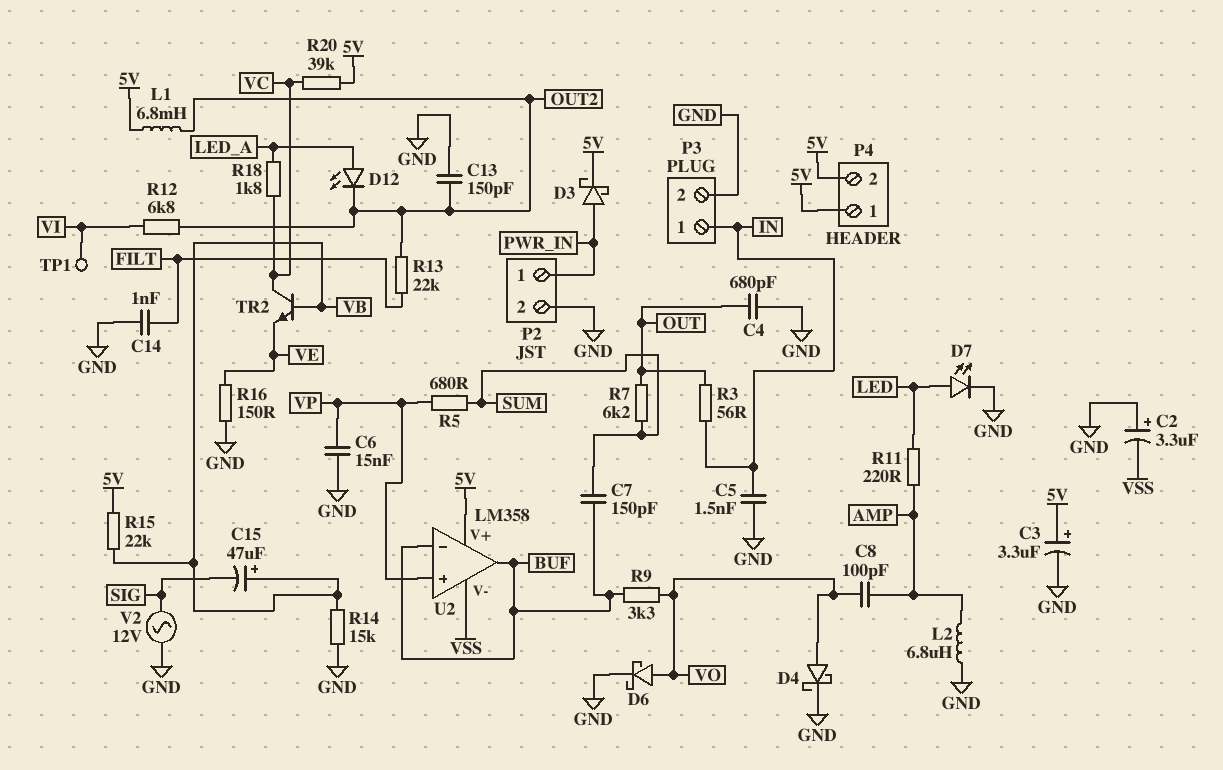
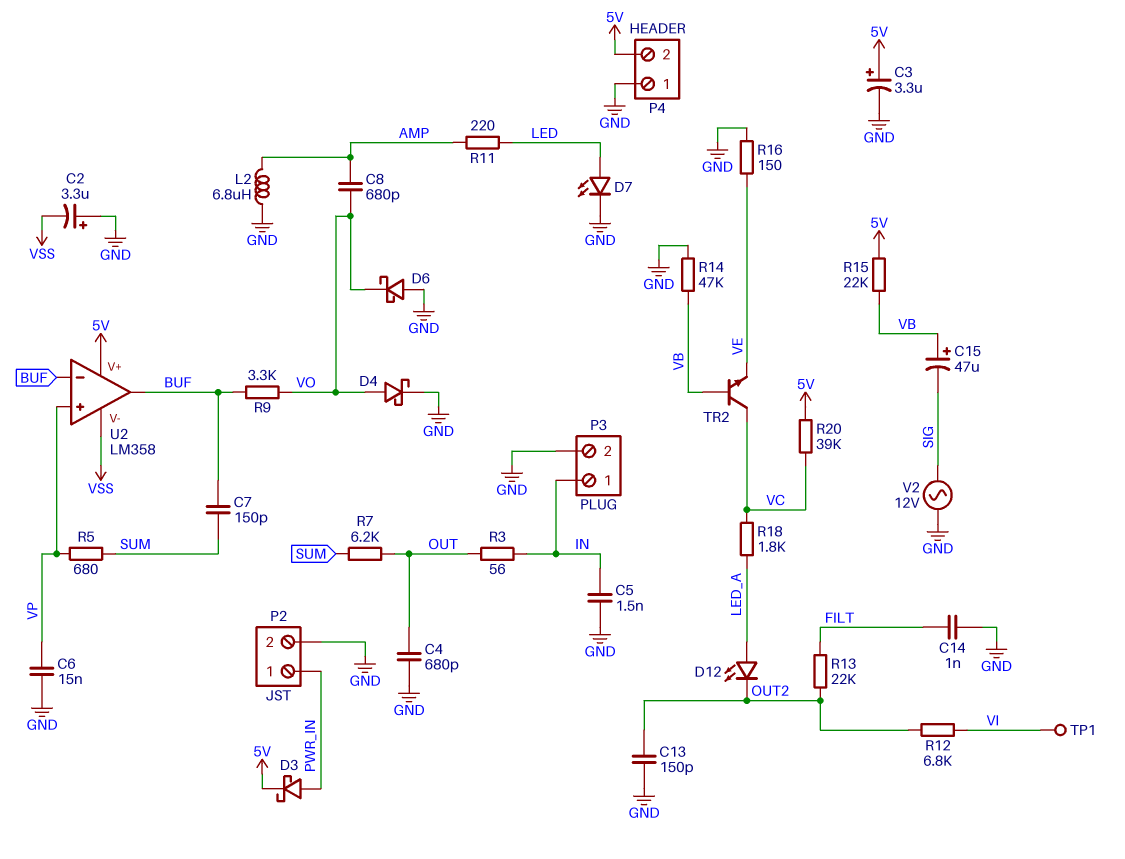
C8: 100pF (AMP, VO) -> 680pF (AMP, VO)
D6: schottky (A VO, K GND) -> schottky (A GND, K VO)
L1: 6.8mH (5V, OUT2) -> none
P4 pin 1: 5V -> GND
R14: 15k (GND, VB) -> 47k (GND, VB)

